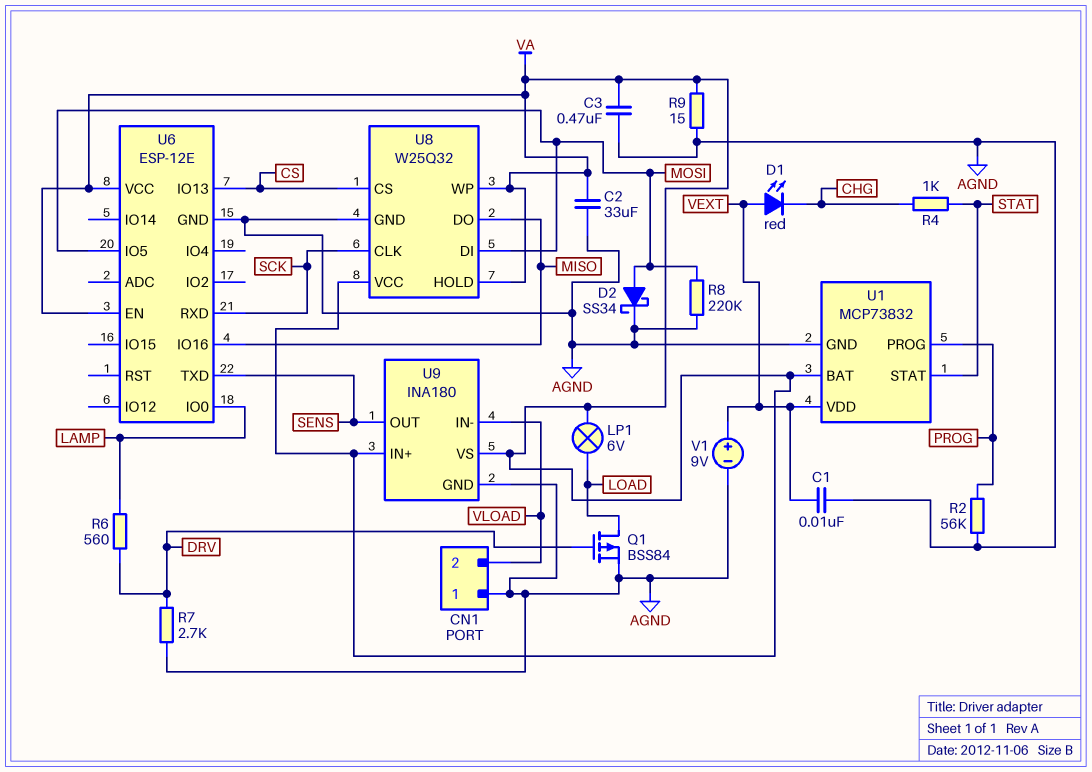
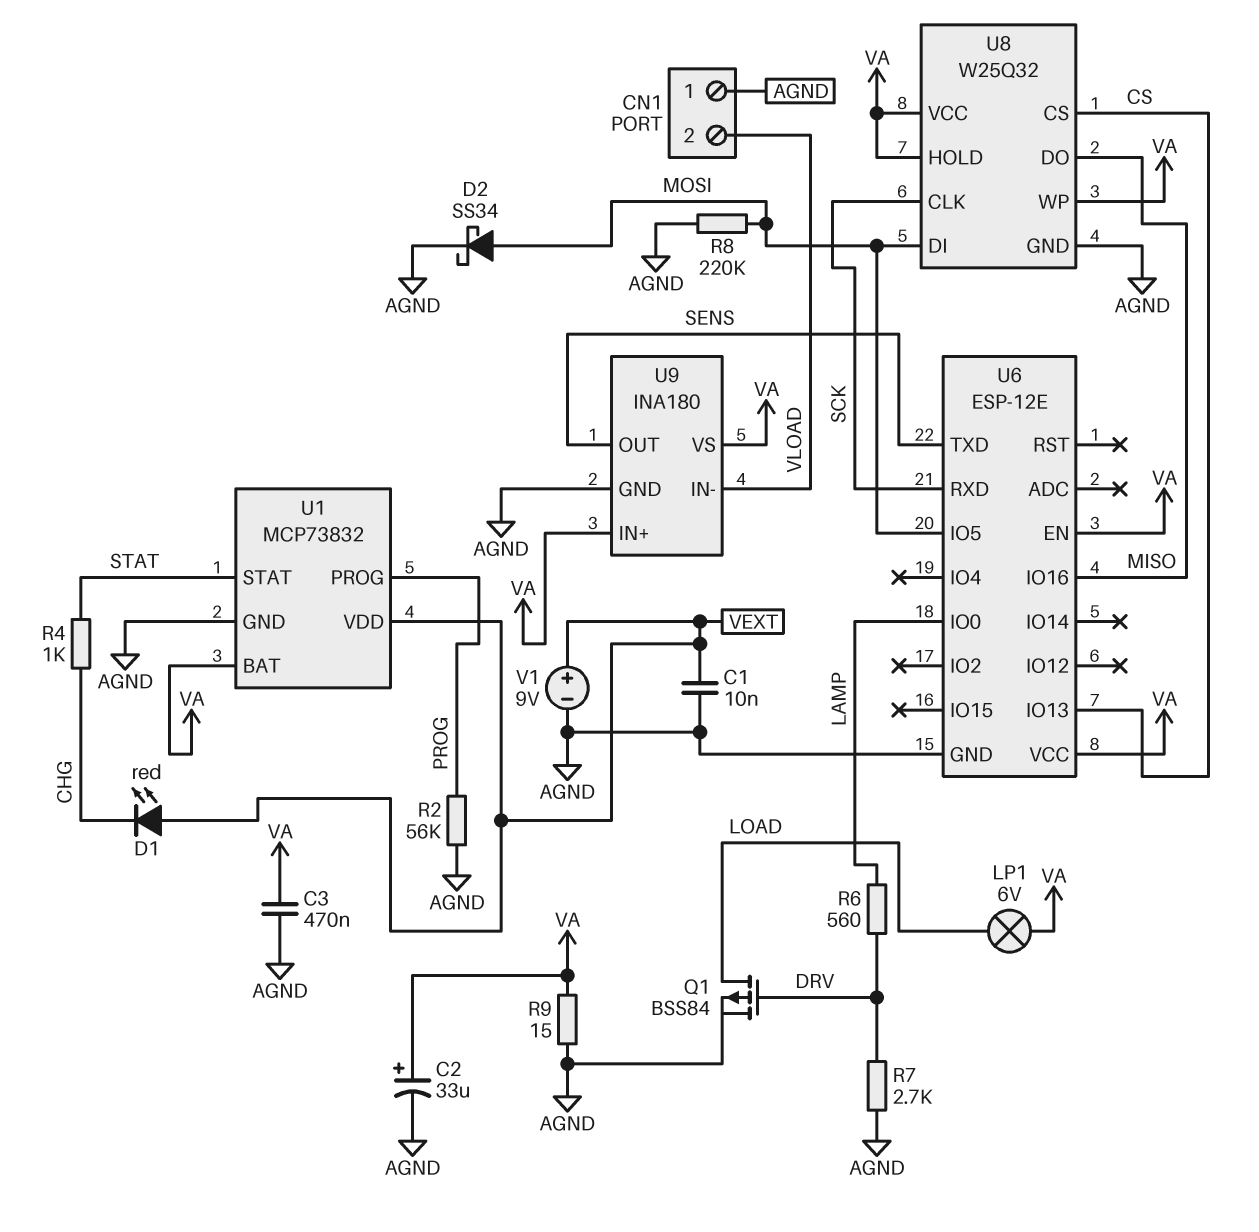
C2: 33uF (AGND, VA) -> 33uF (plus VA, minus AGND)

